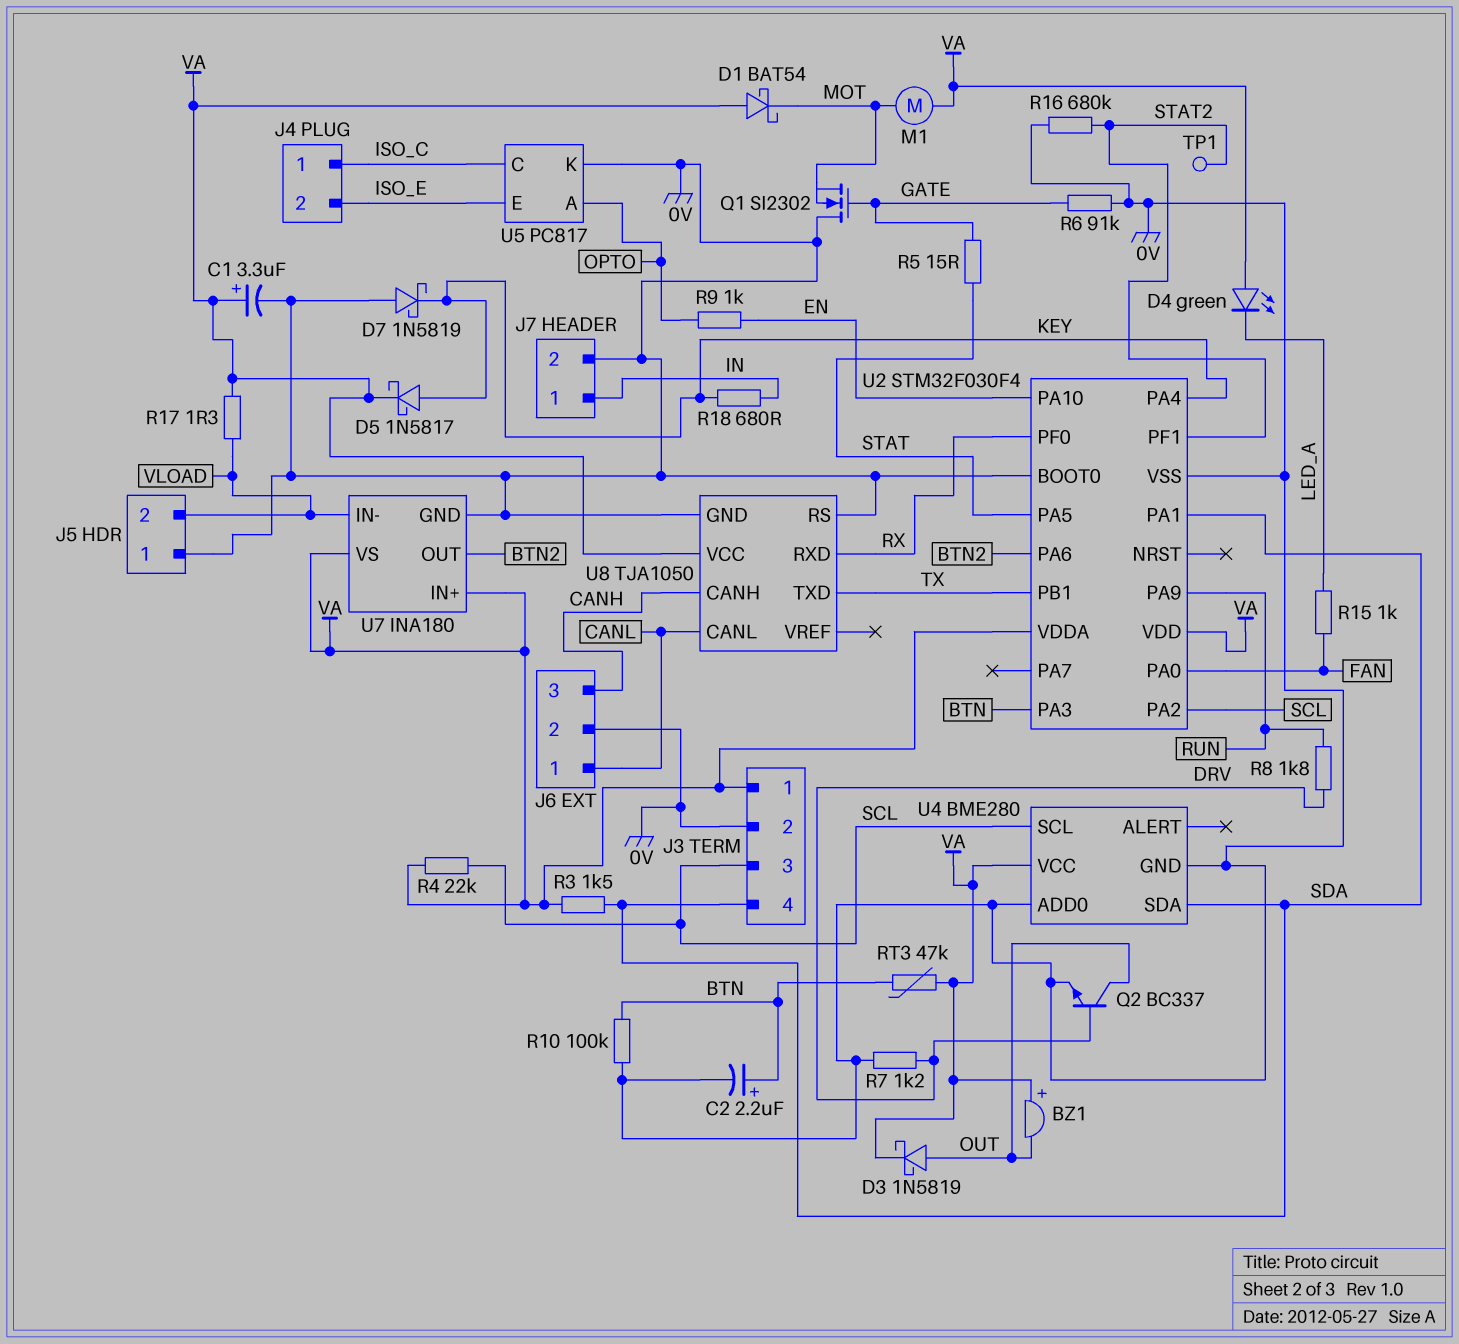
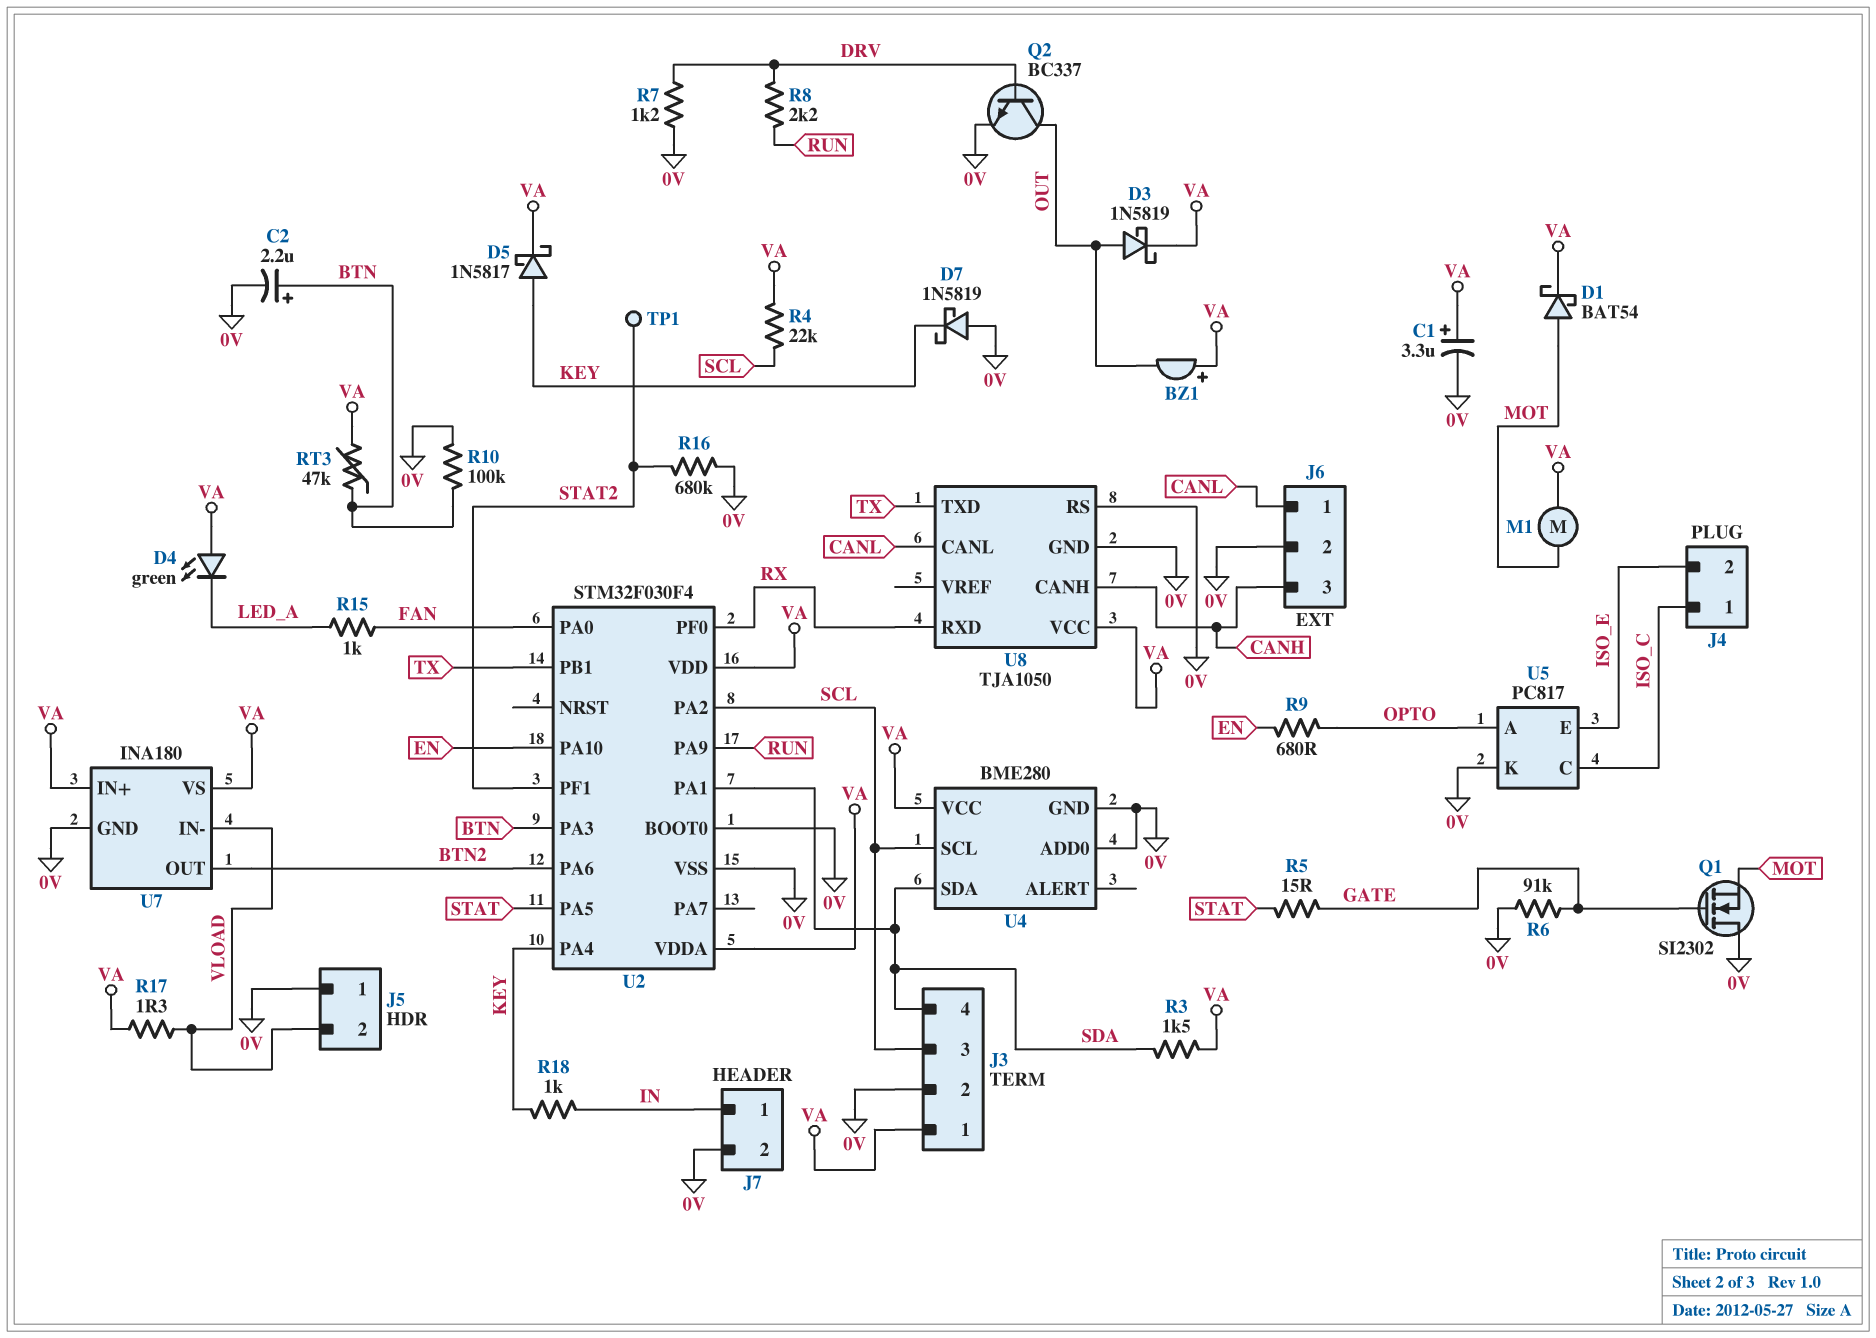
D1: schottky BAT54 (A VA, K MOT) -> schottky BAT54 (A MOT, K VA)
R8: 1.8k (DRV, RUN) -> 2.2k (DRV, RUN)
R9: 1k (EN, OPTO) -> 680 (EN, OPTO)
R18: 680 (IN, KEY) -> 1k (IN, KEY)

